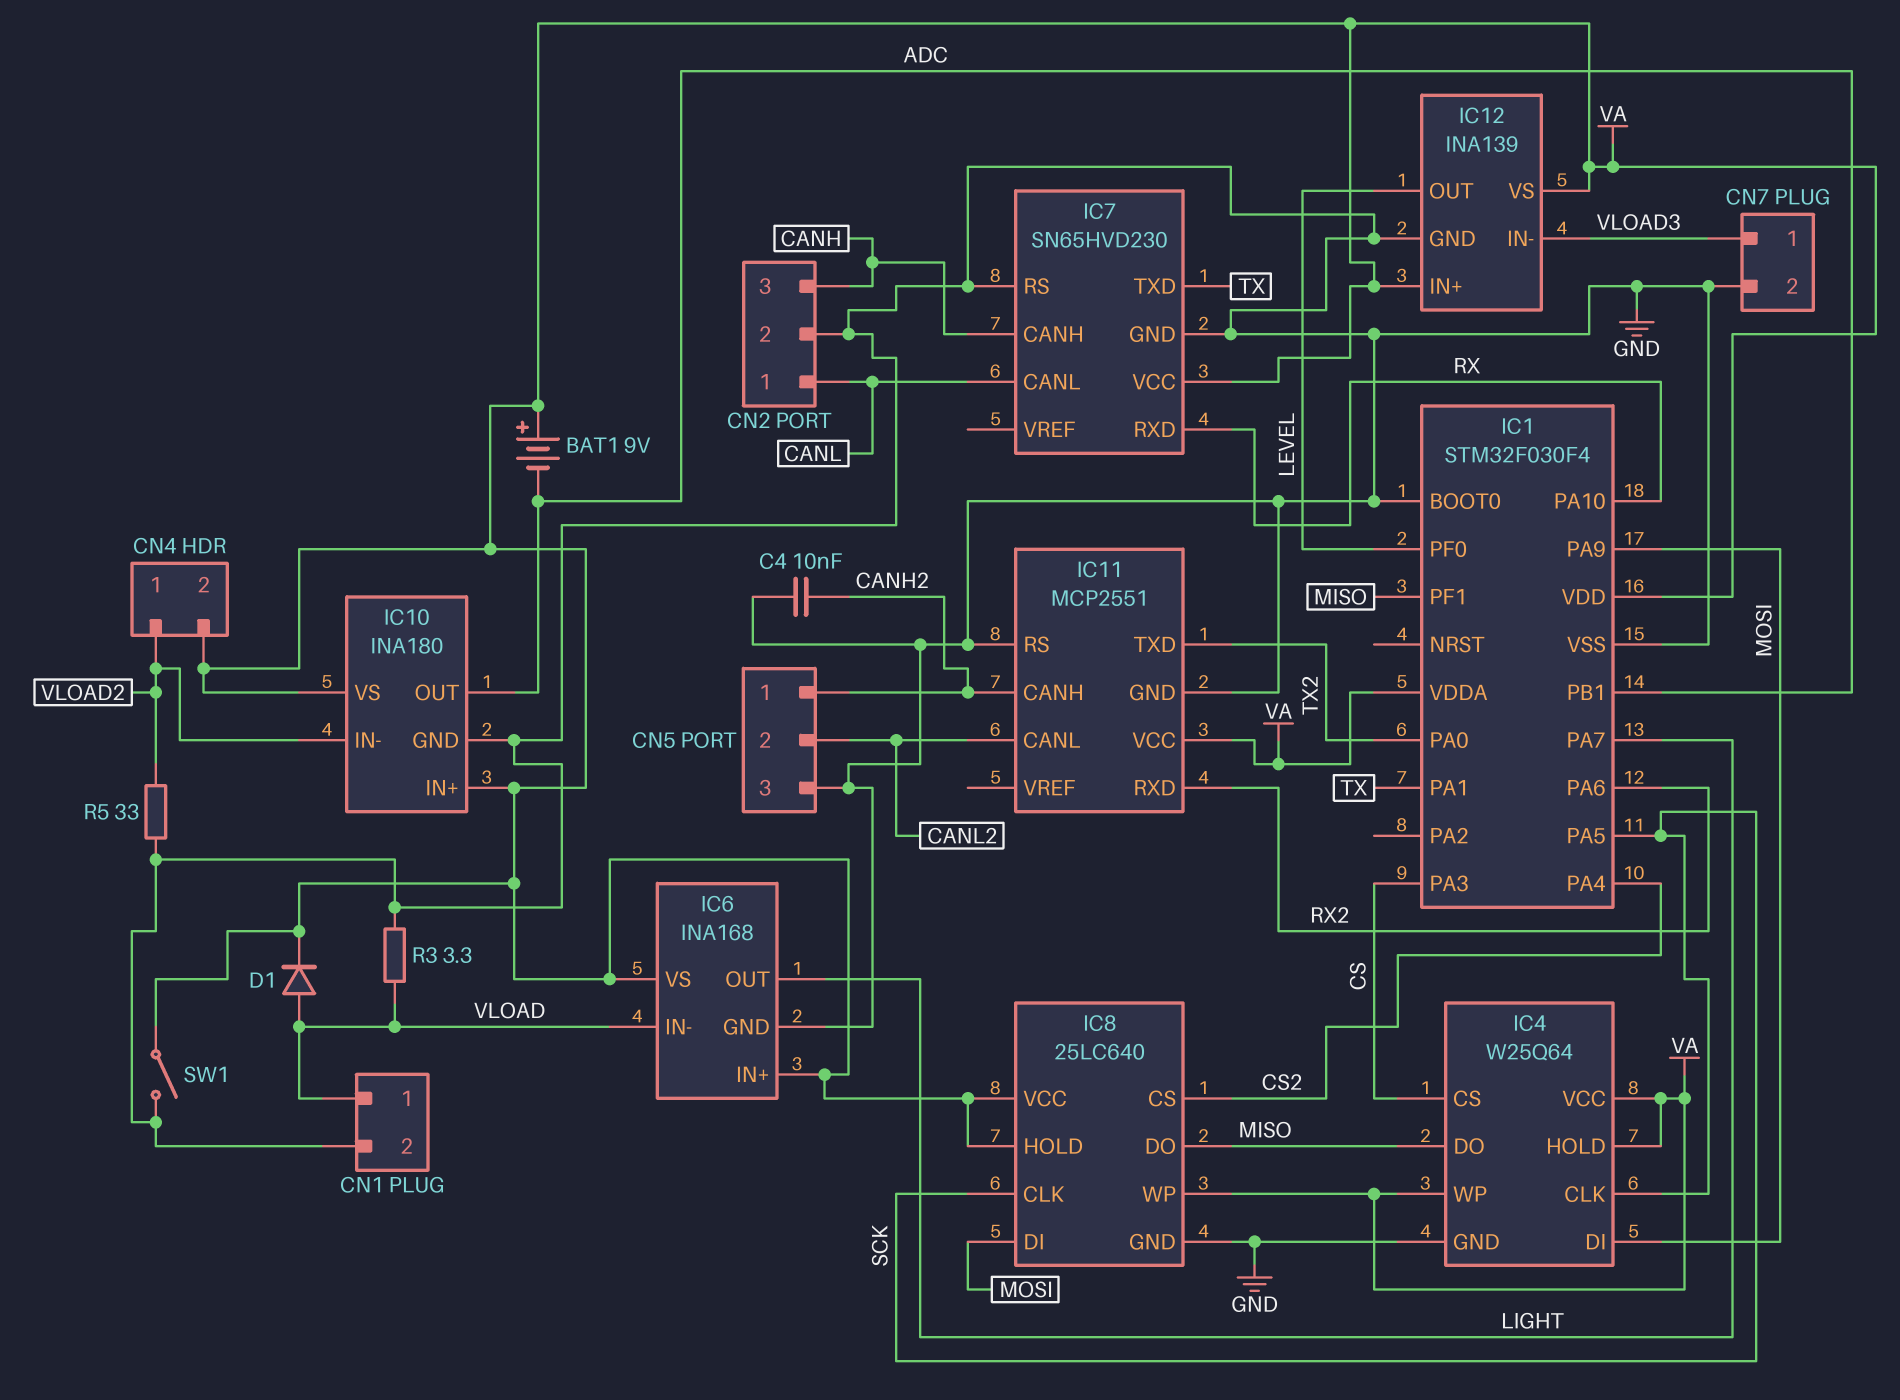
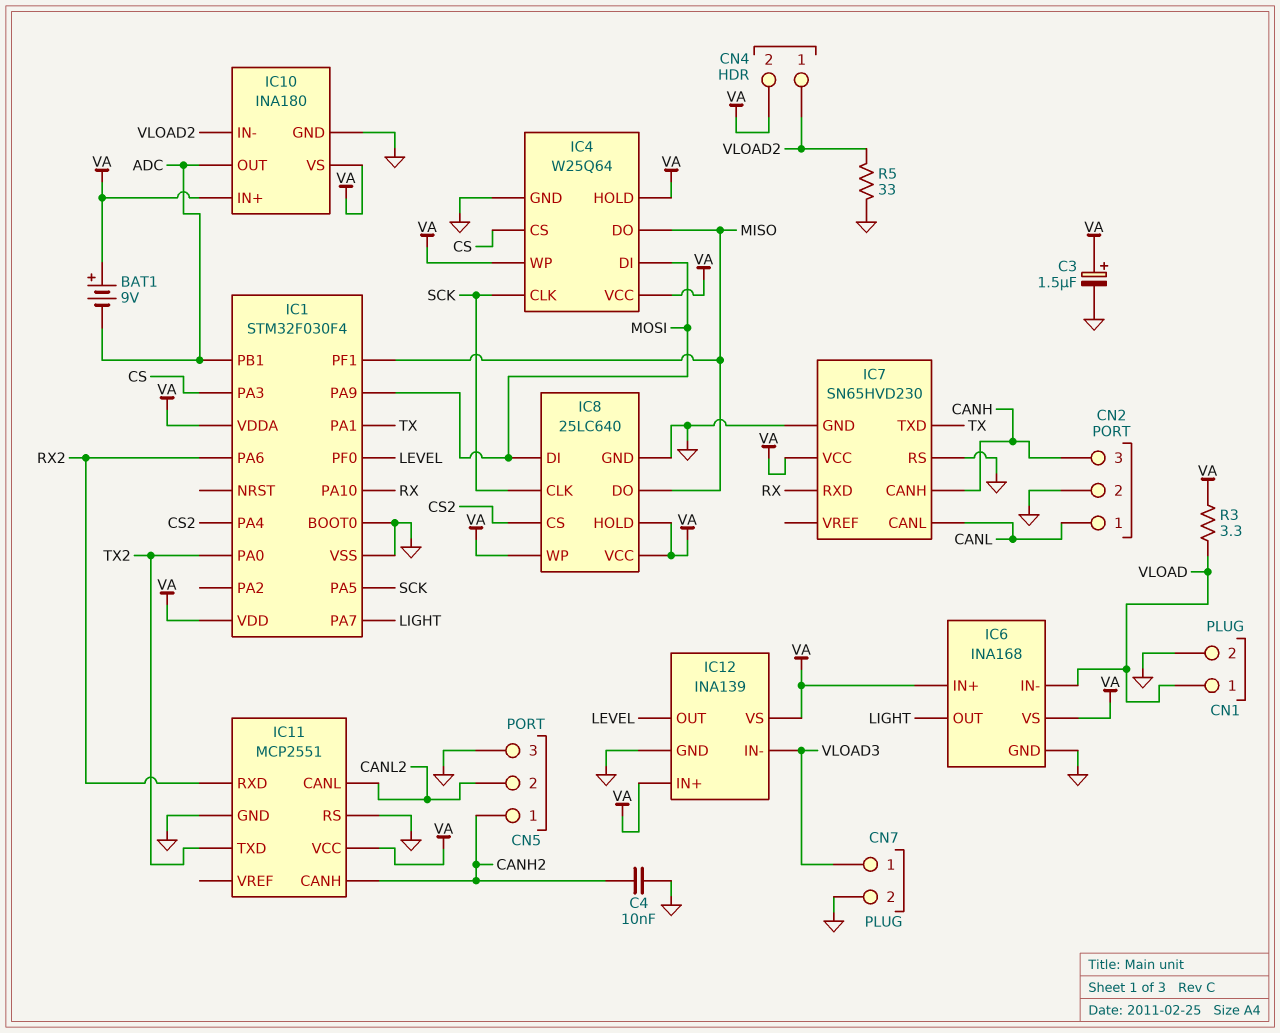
C3: none -> 1.5uF (plus VA, minus GND)
D1: diode (A VLOAD, K VA) -> none
R3: 3.3 (GND, VLOAD) -> 3.3 (VA, VLOAD)
SW1: switch (GND, VA) -> none

